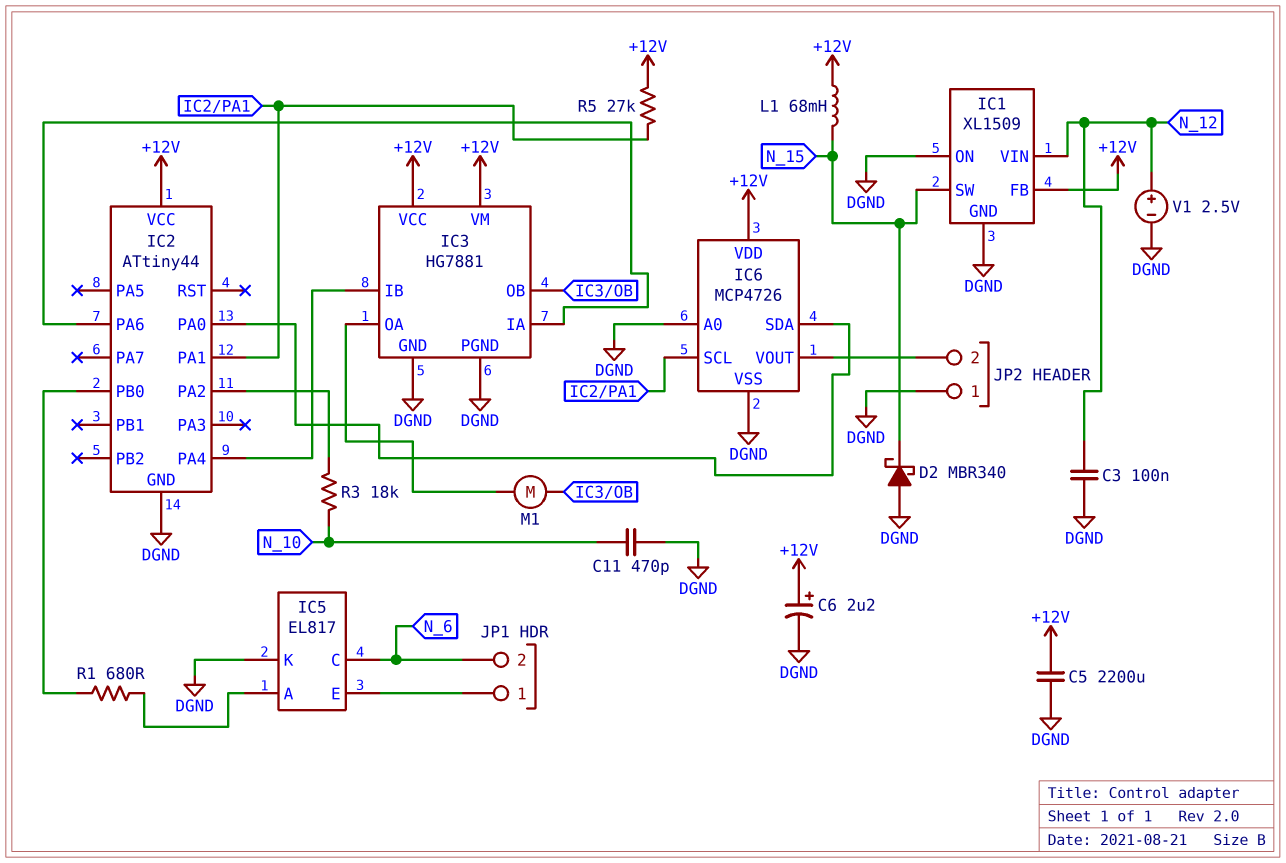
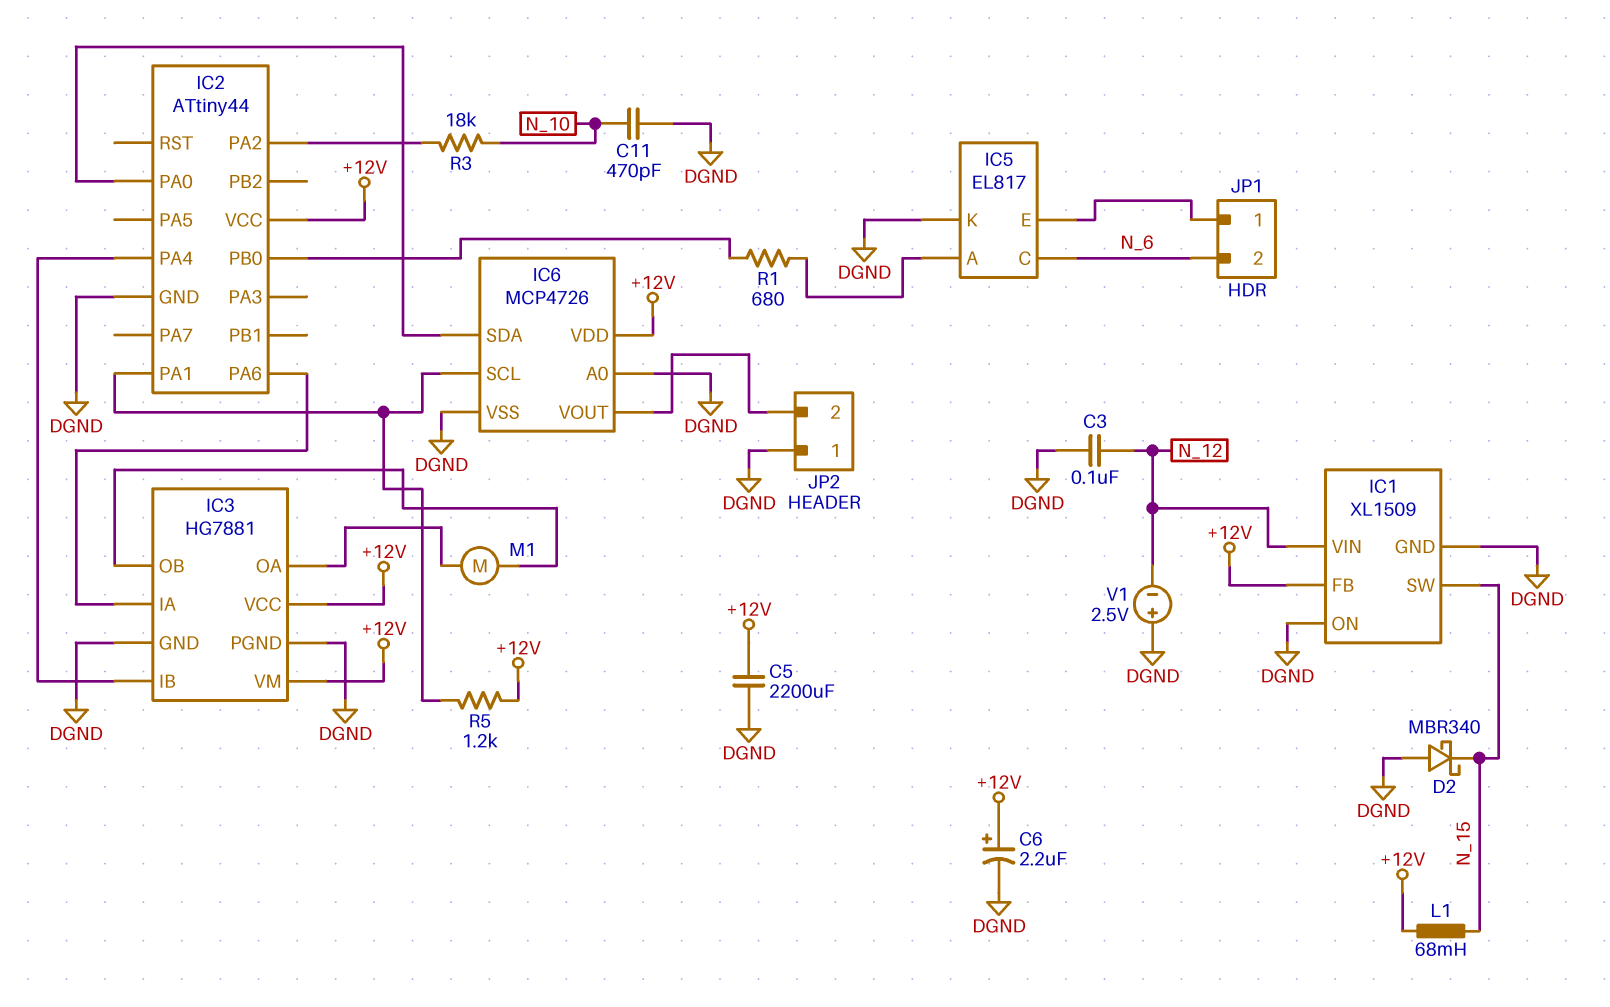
R5: 27k (+12V, IC2/PA1) -> 1.2k (+12V, IC2/PA1)
V1: 2.5V (plus N_12, minus DGND) -> 2.5V (plus DGND, minus N_12)

